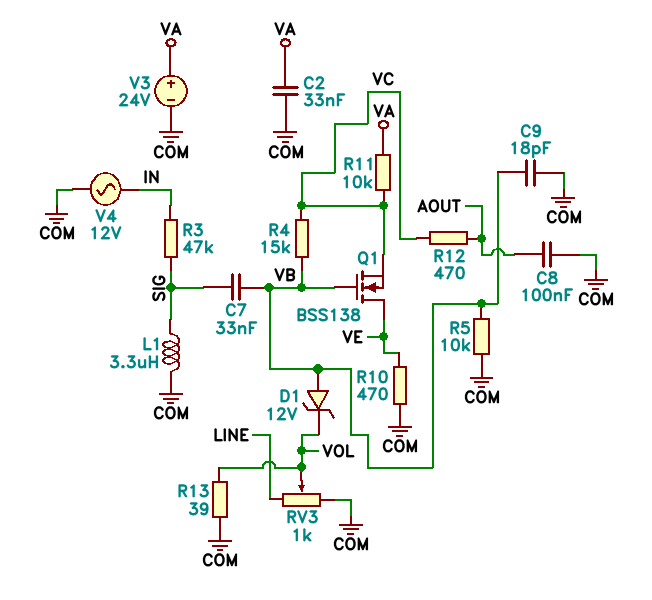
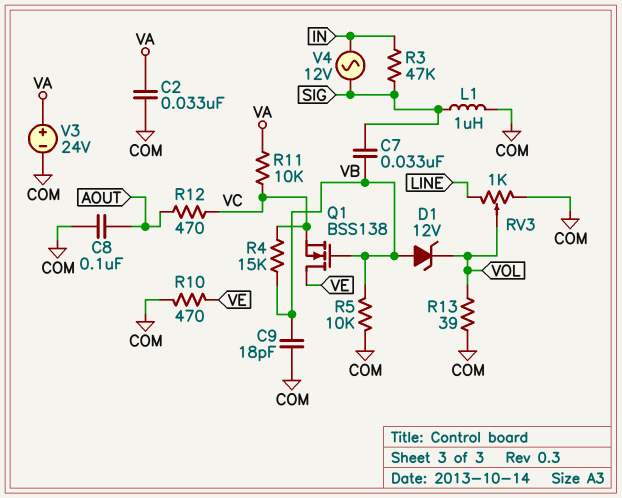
L1: 3.3uH (COM, SIG) -> 1uH (COM, SIG)
V4: AC 12V (COM, IN) -> AC 12V (IN, SIG)

